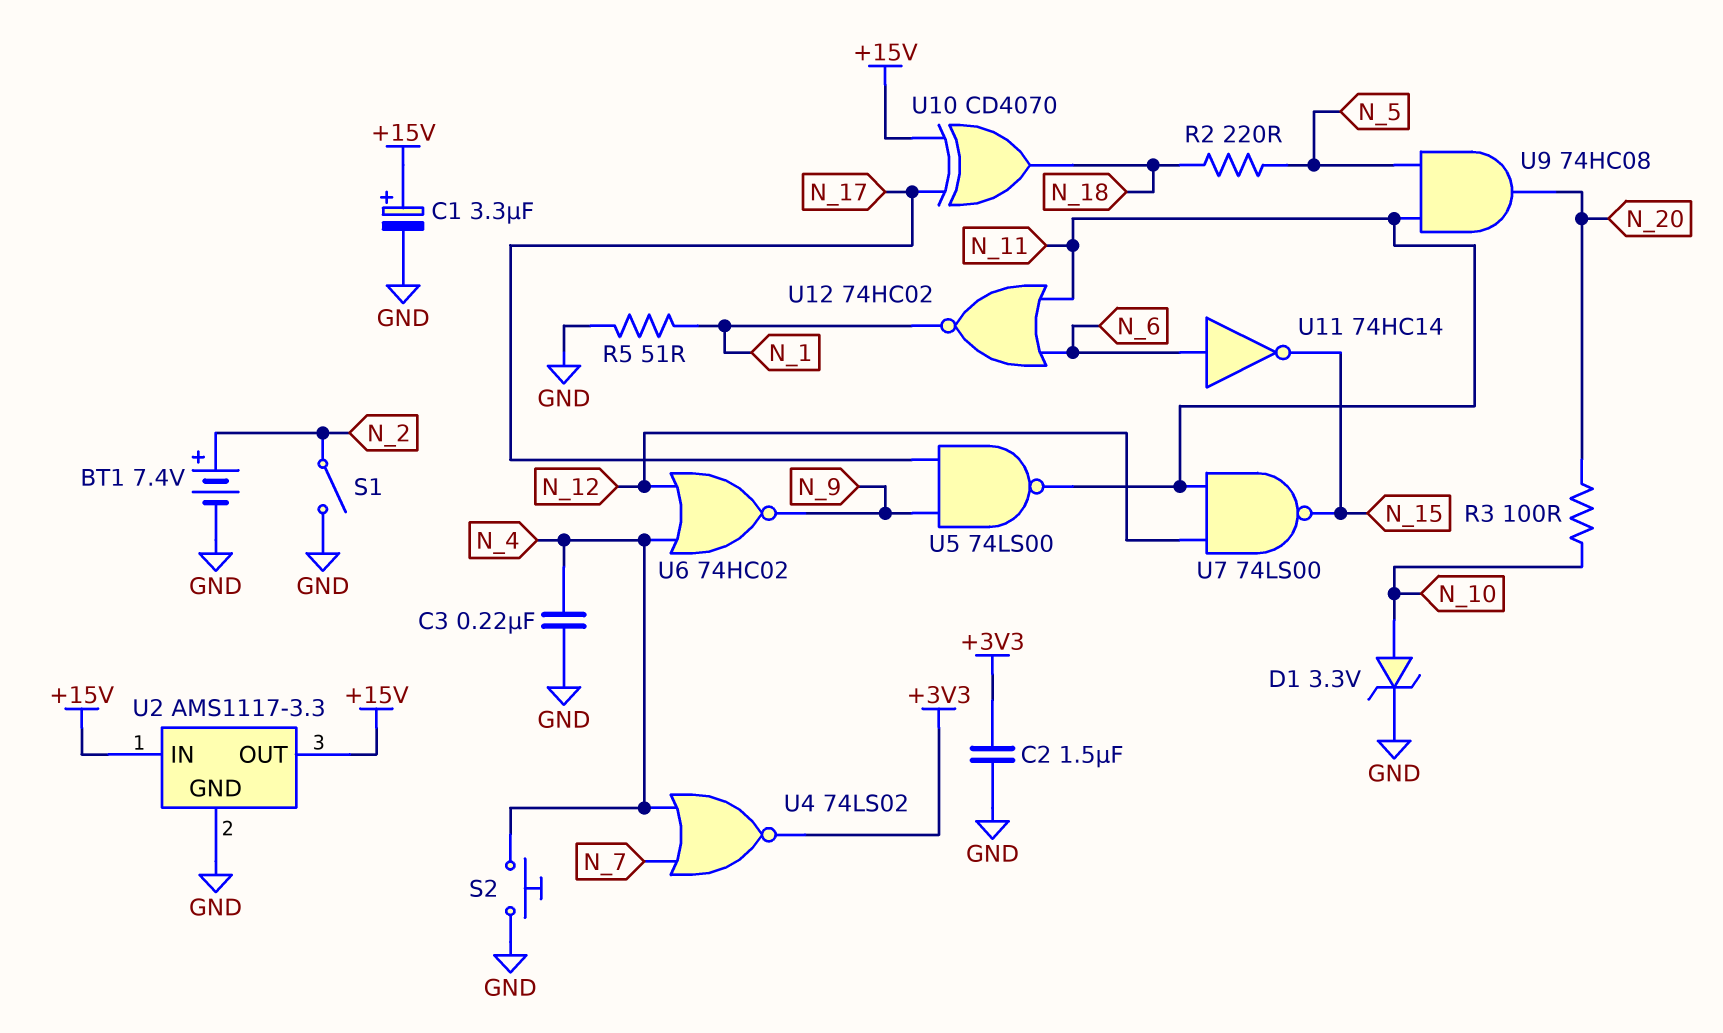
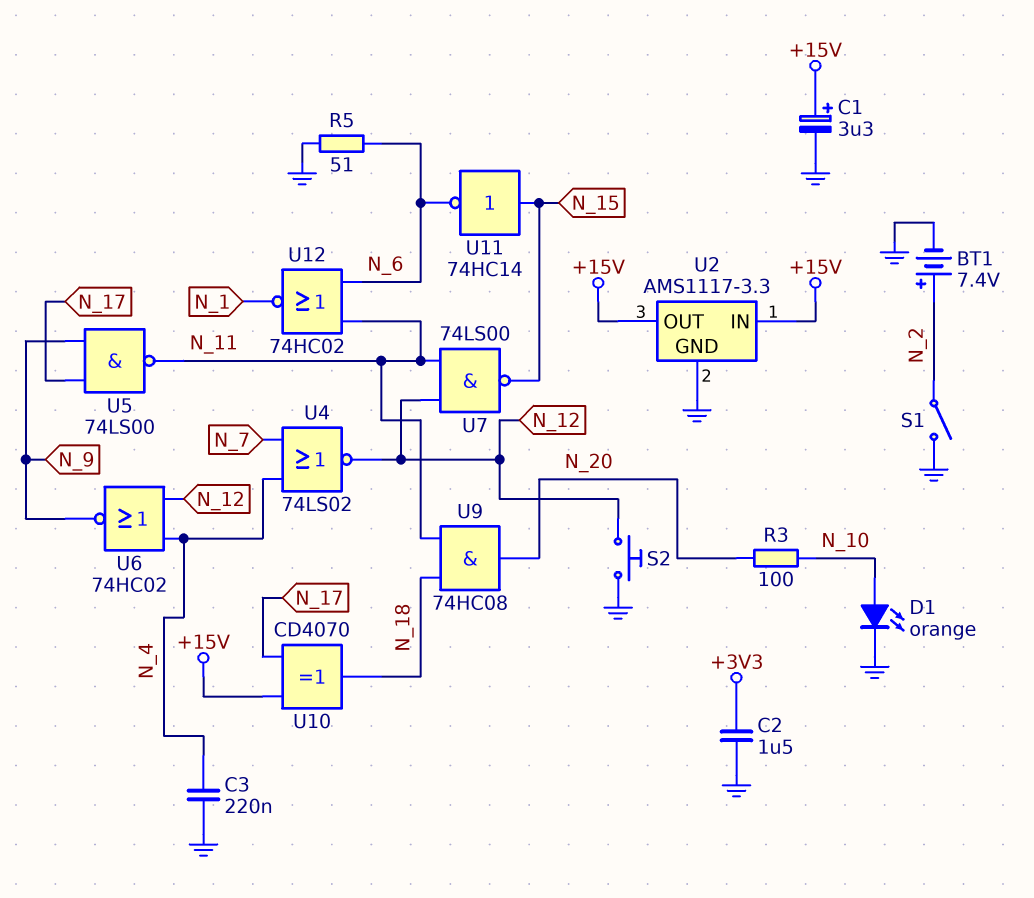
D1: zener 3.3V (A N_10, K GND) -> LED orange (A N_10, K GND)
R2: 220 (N_5, N_18) -> none
R5: 51 (GND, N_1) -> 51 (GND, N_6)
S2: button (GND, N_4) -> button (GND, N_12)
U4: NOR 74LS02 (in N_4, in N_7, out +3V3) -> NOR 74LS02 (in N_4, in N_7, out N_12)
U9: AND 74HC08 (in N_5, in N_11, out N_20) -> AND 74HC08 (in N_11, in N_18, out N_20)
U11: NOT 74HC14 (in N_6, out N_15) -> NOT 74HC14 (in N_15, out N_6)

